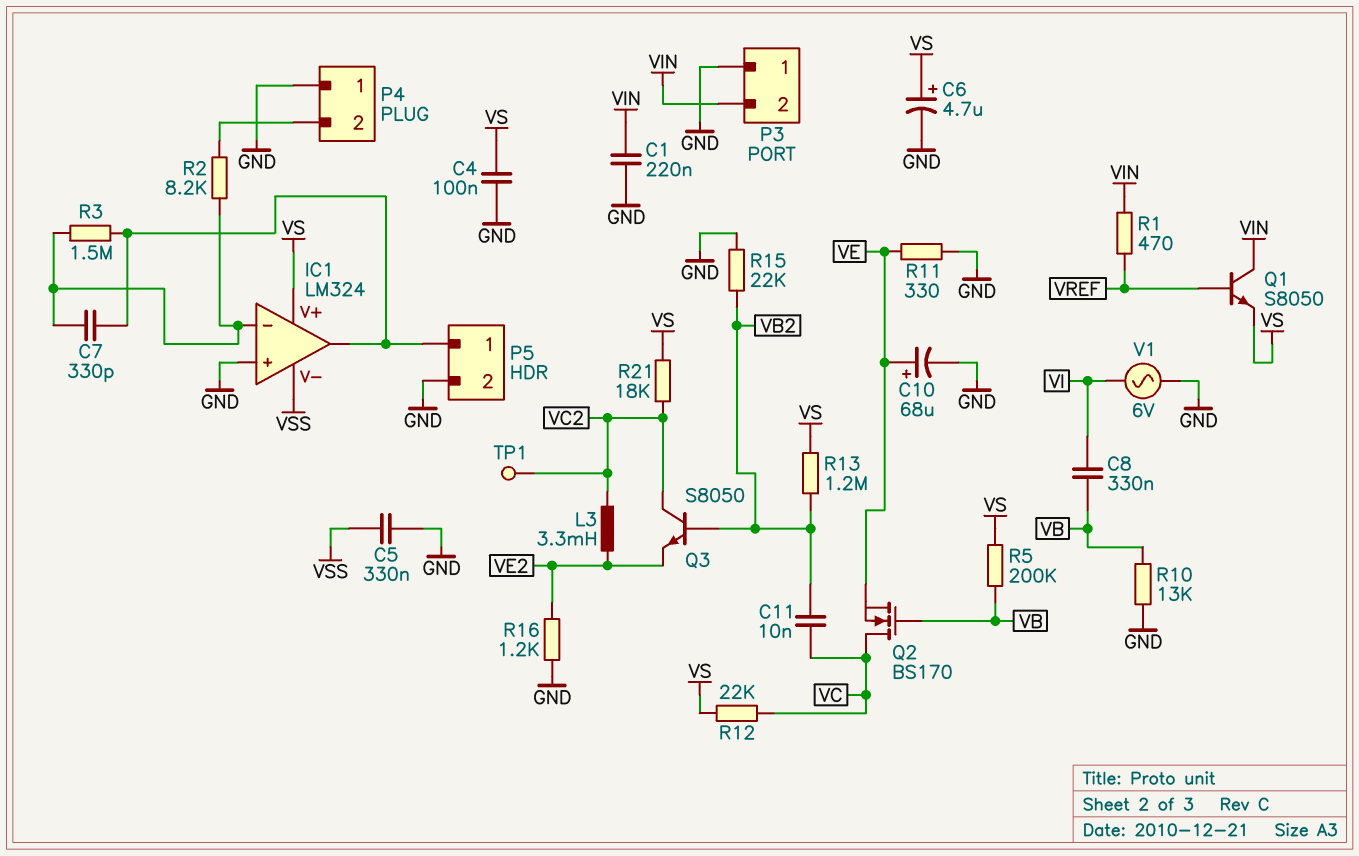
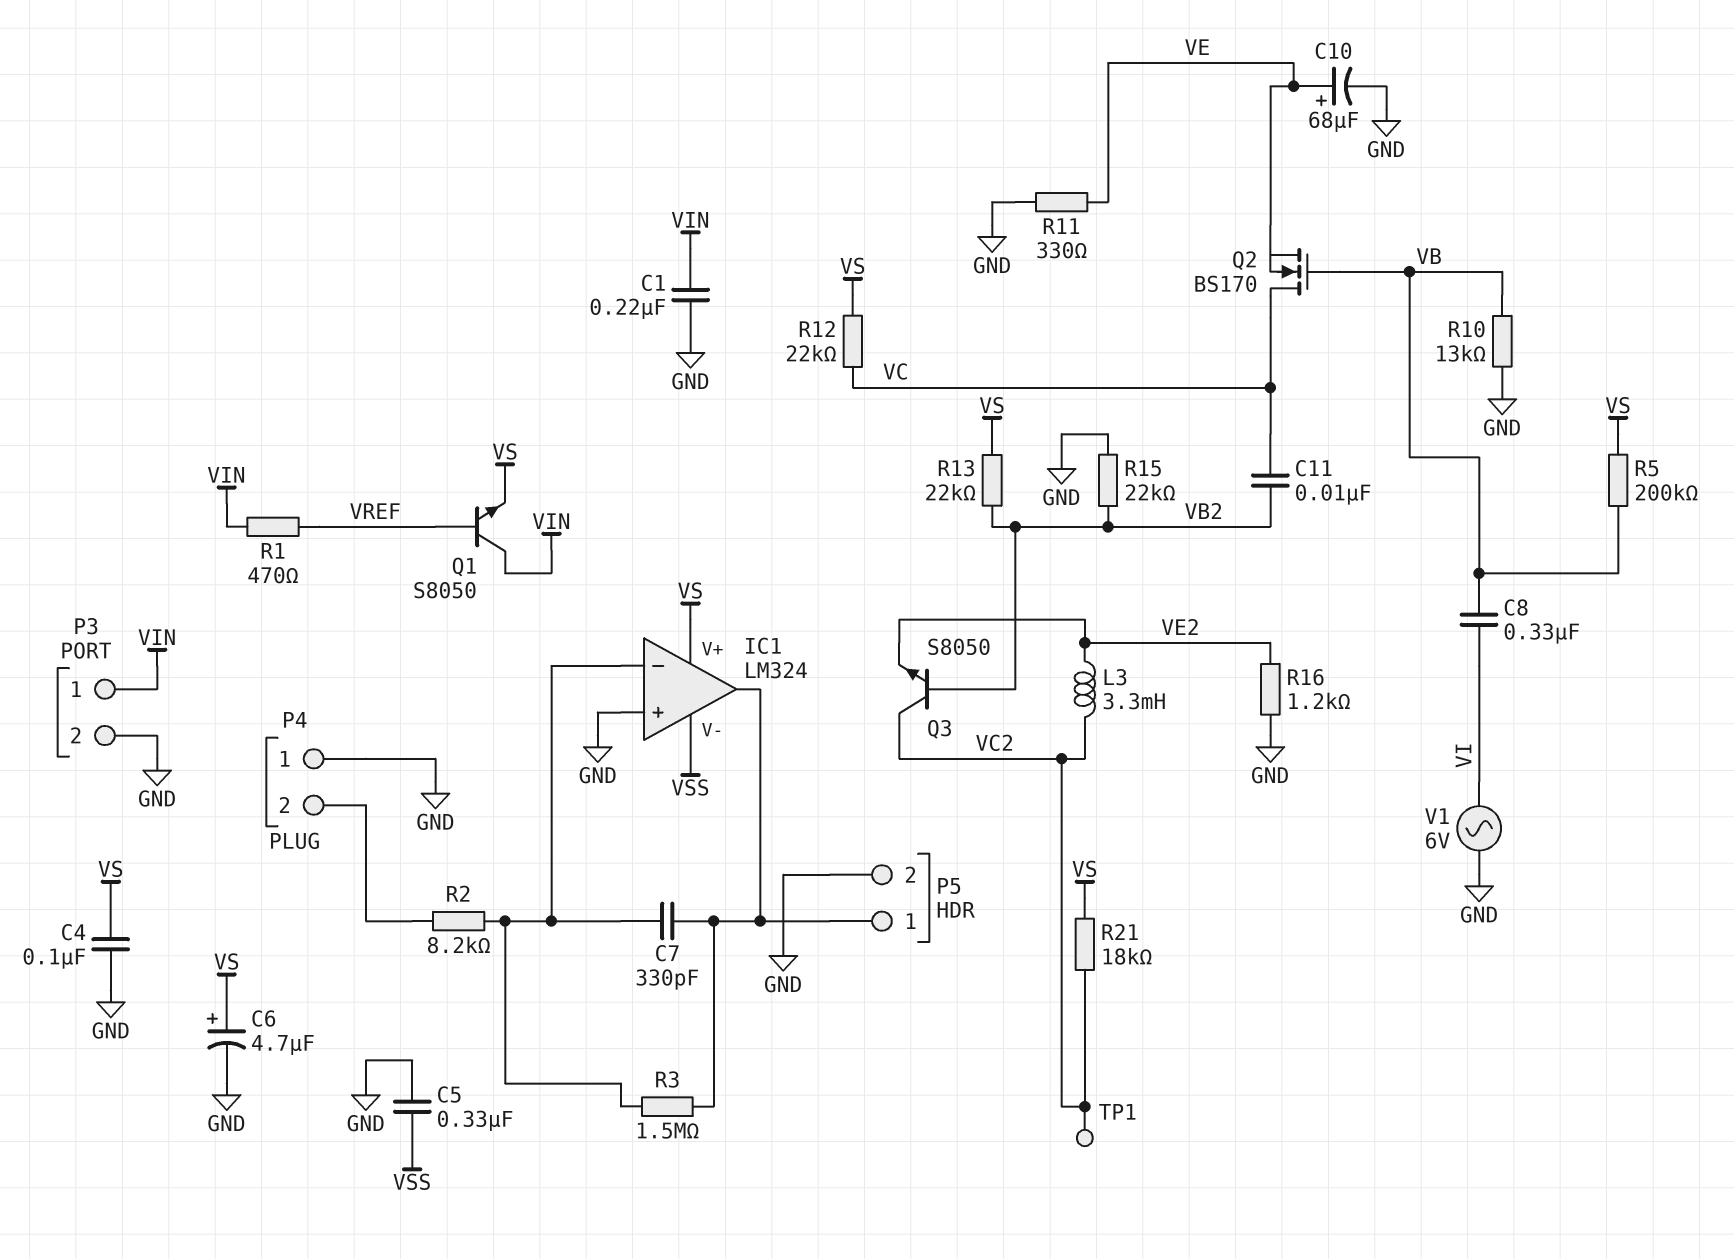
P3 pin 1: GND -> VIN
P3 pin 2: VIN -> GND
R13: 1.2M (VB2, VS) -> 22k (VB2, VS)

